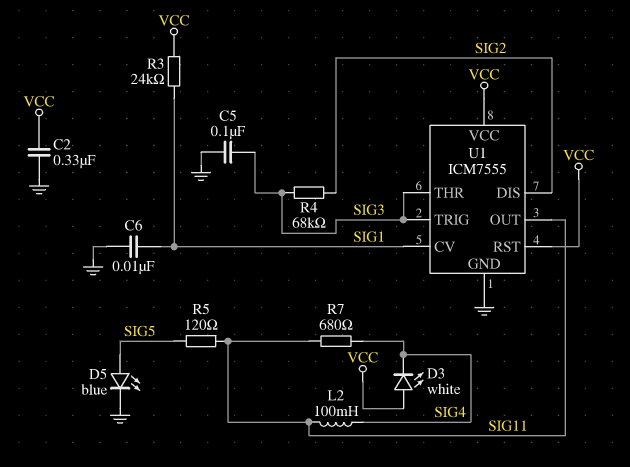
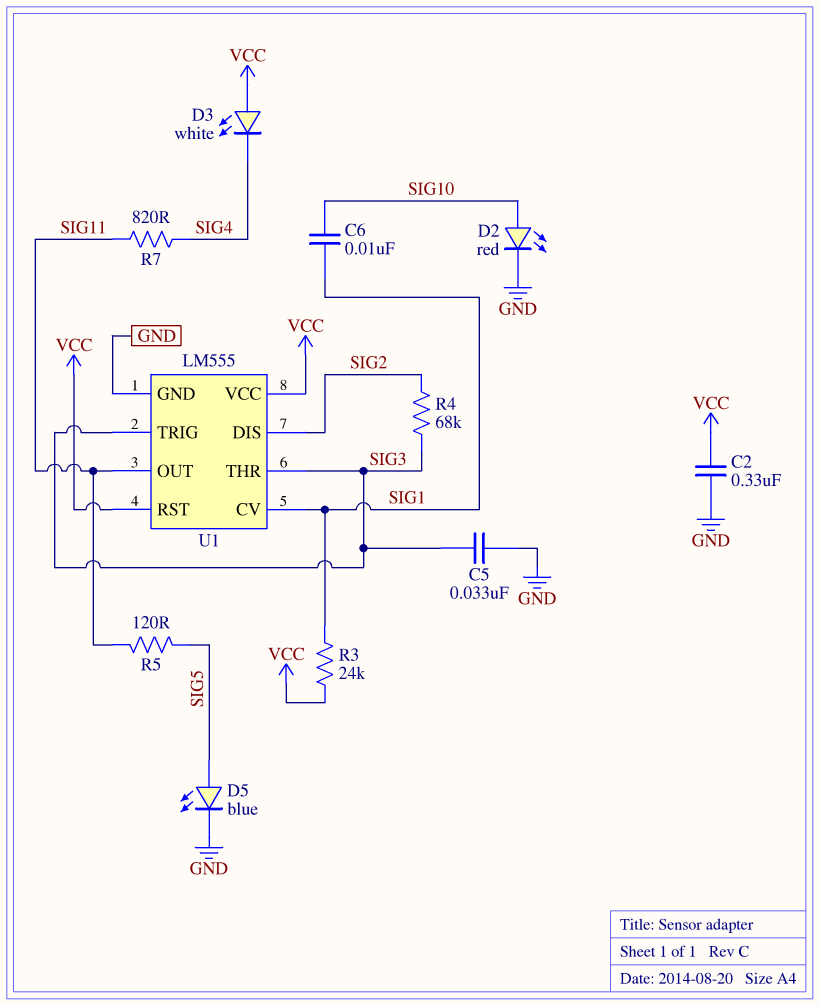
C5: 100nF (GND, SIG3) -> 33nF (GND, SIG3)
C6: 10nF (GND, SIG1) -> 10nF (SIG1, SIG10)
D2: none -> LED red (A SIG10, K GND)
L2: 100mH (SIG4, SIG11) -> none
R7: 680 (SIG4, SIG11) -> 820 (SIG4, SIG11)
U1: ICM7555 -> LM555

